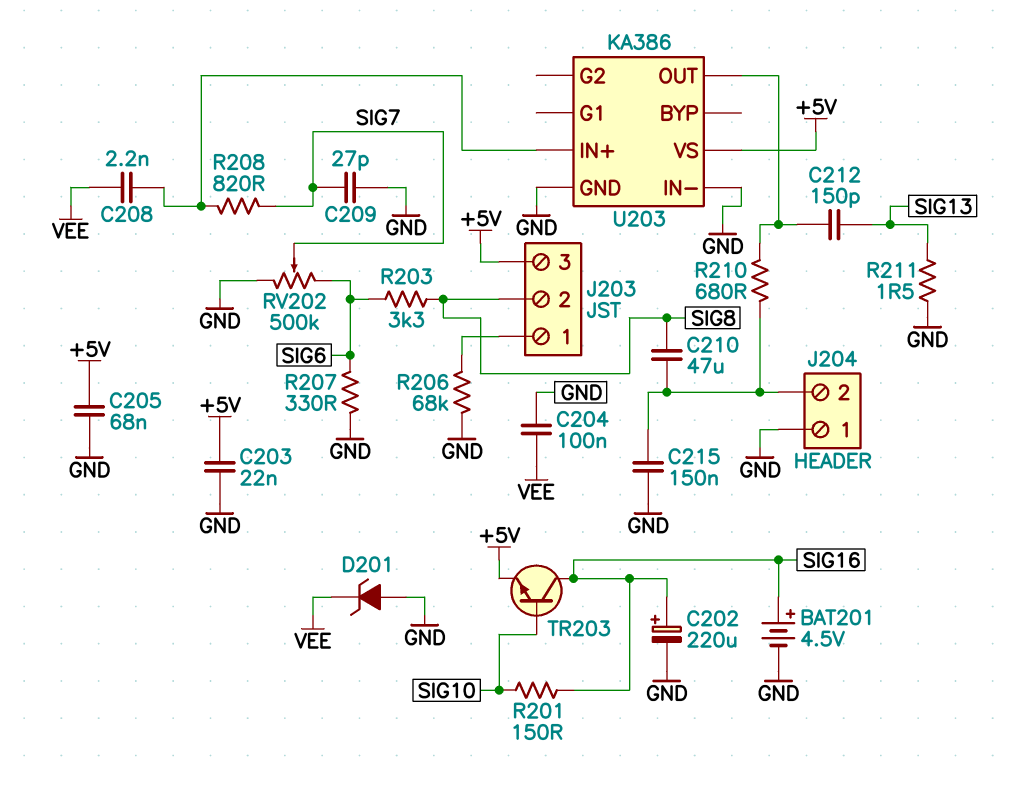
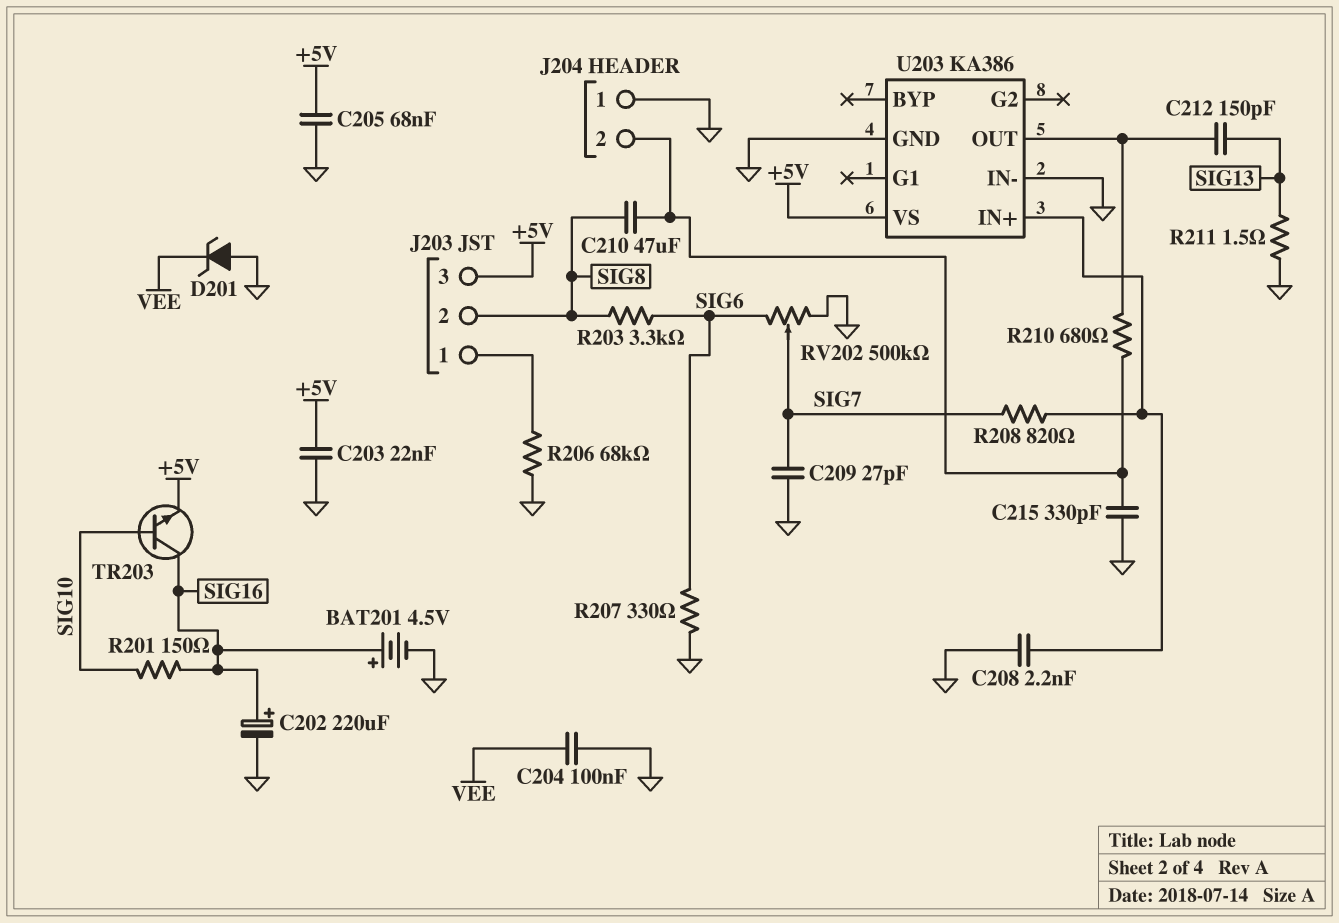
C208: 2.2nF (U203/IN+, VEE) -> 2.2nF (GND, U203/IN+)
C215: 150nF (GND, J204/2) -> 330pF (GND, J204/2)

